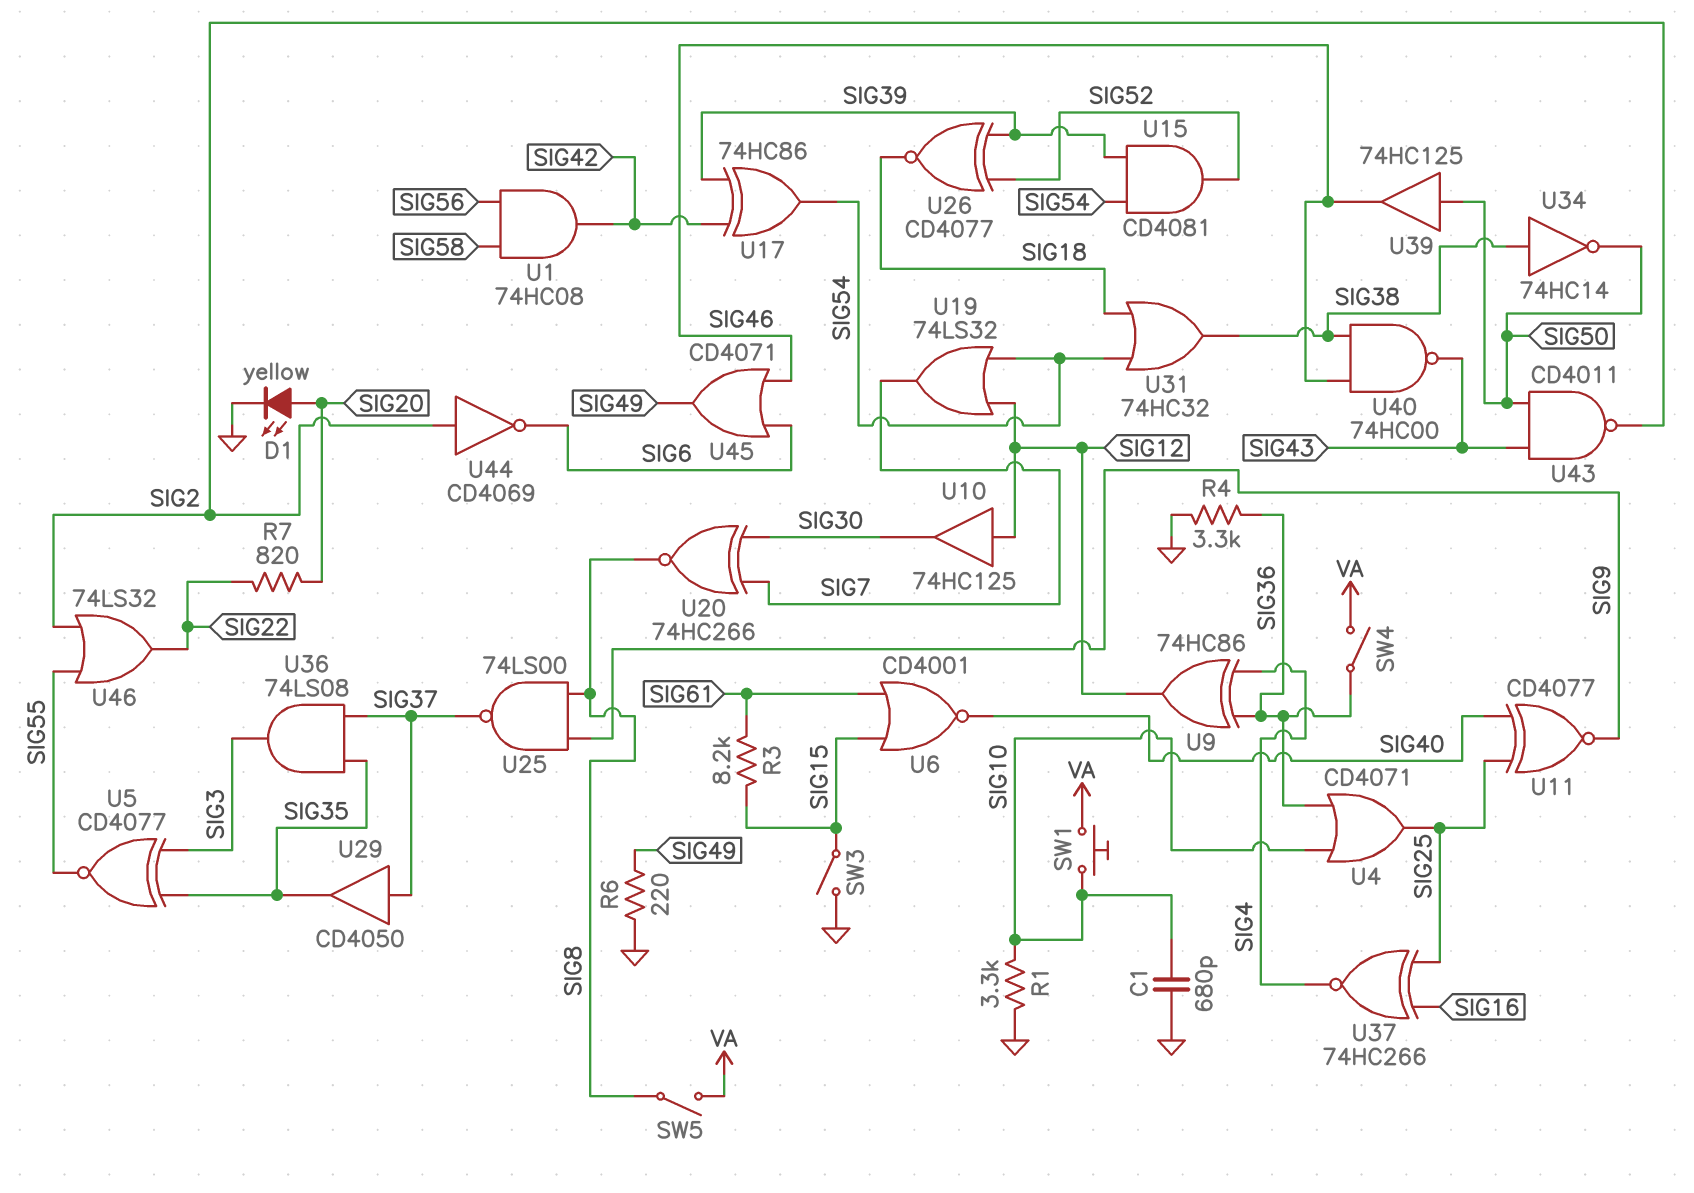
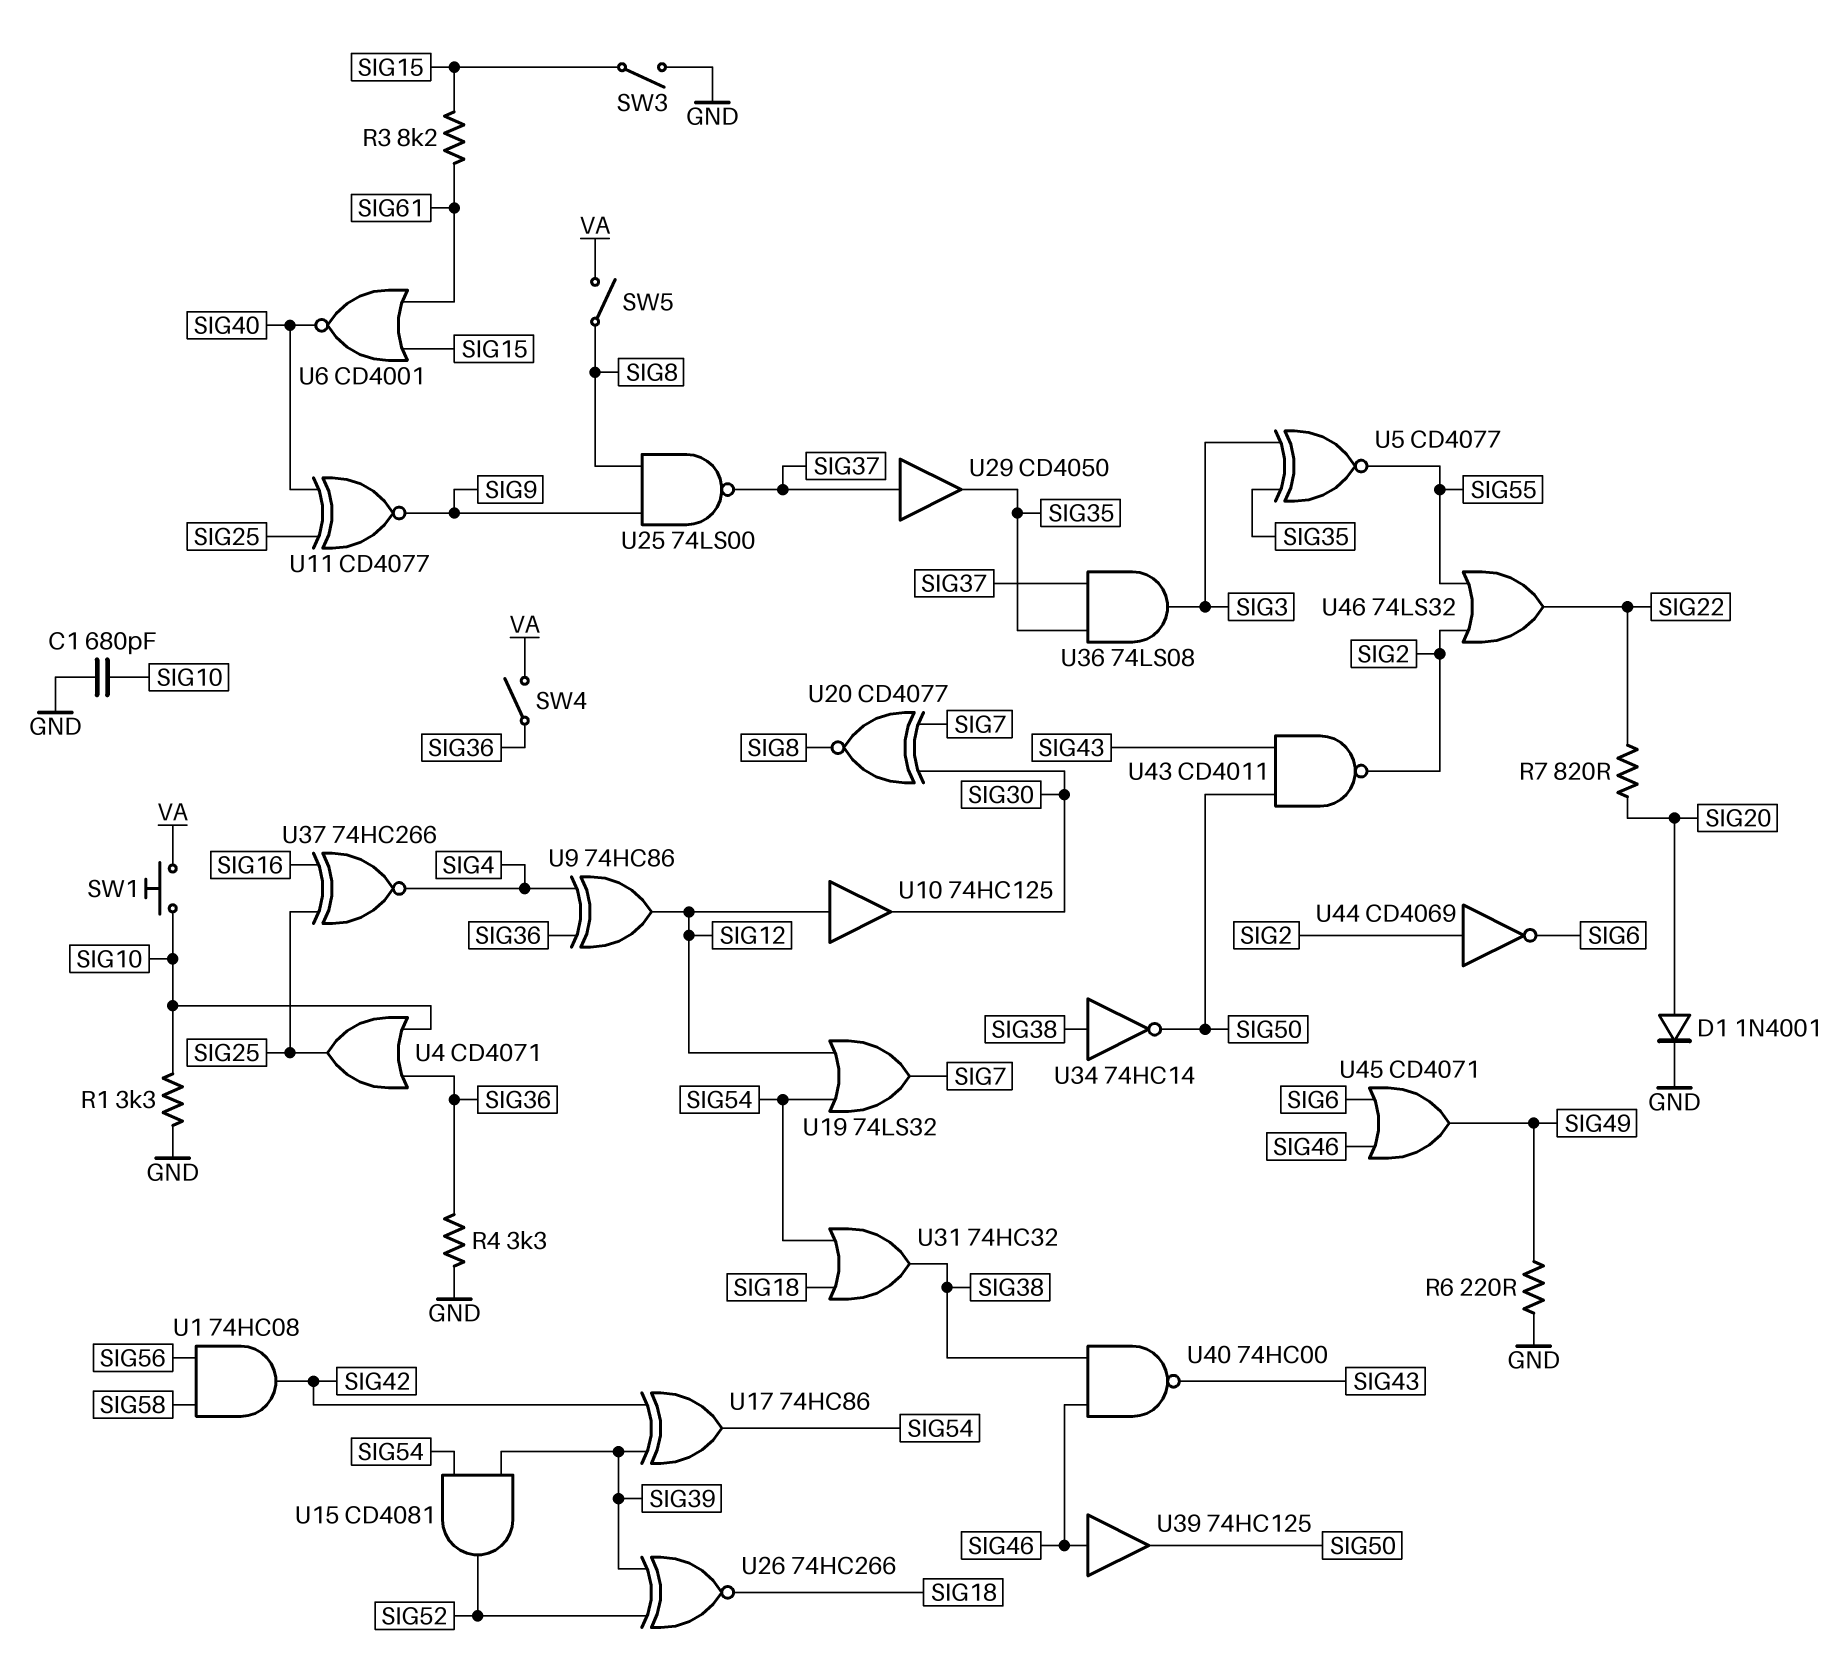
D1: LED yellow (A SIG20, K GND) -> diode 1N4001 (A SIG20, K GND)
U20: XNOR 74HC266 (in SIG7, in SIG30, out SIG8) -> XNOR CD4077 (in SIG7, in SIG30, out SIG8)
U26: XNOR CD4077 (in SIG39, in SIG52, out SIG18) -> XNOR 74HC266 (in SIG39, in SIG52, out SIG18)
U39: buffer 74HC125 (in SIG50, out SIG46) -> buffer 74HC125 (in SIG46, out SIG50)

